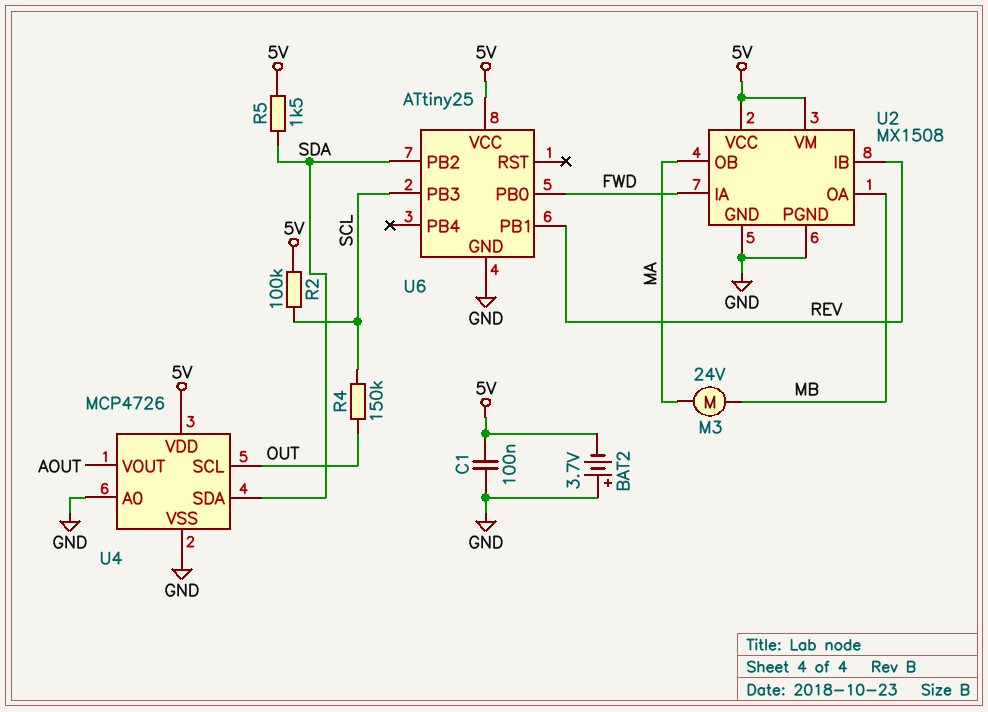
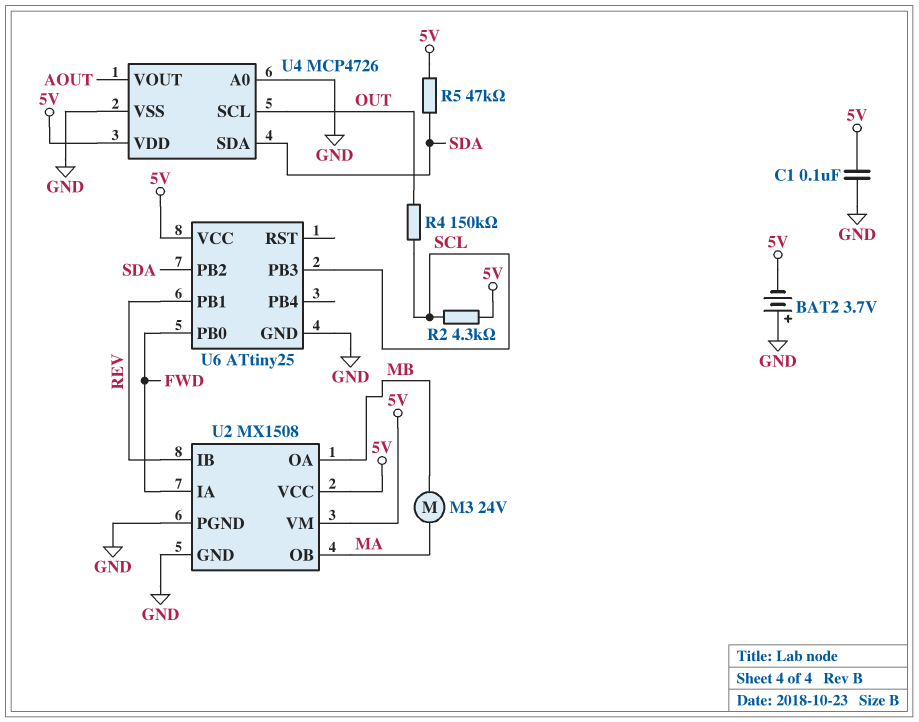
R2: 100k (5V, SCL) -> 4.3k (5V, SCL)
R5: 1.5k (5V, SDA) -> 47k (5V, SDA)

